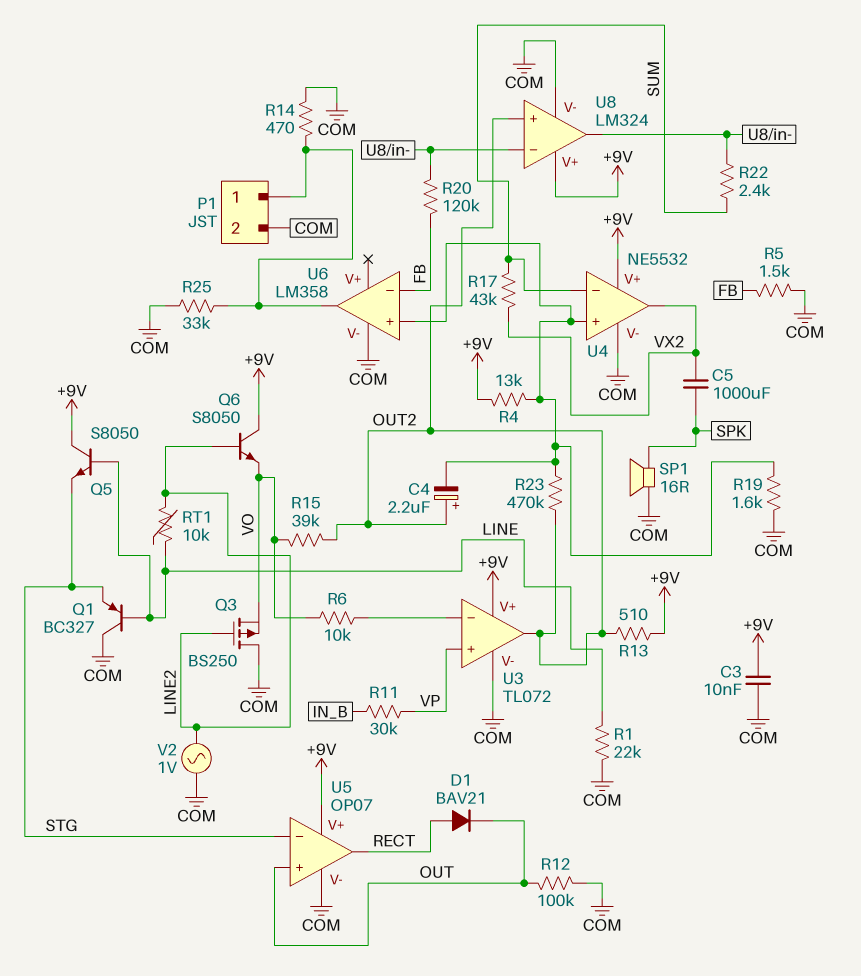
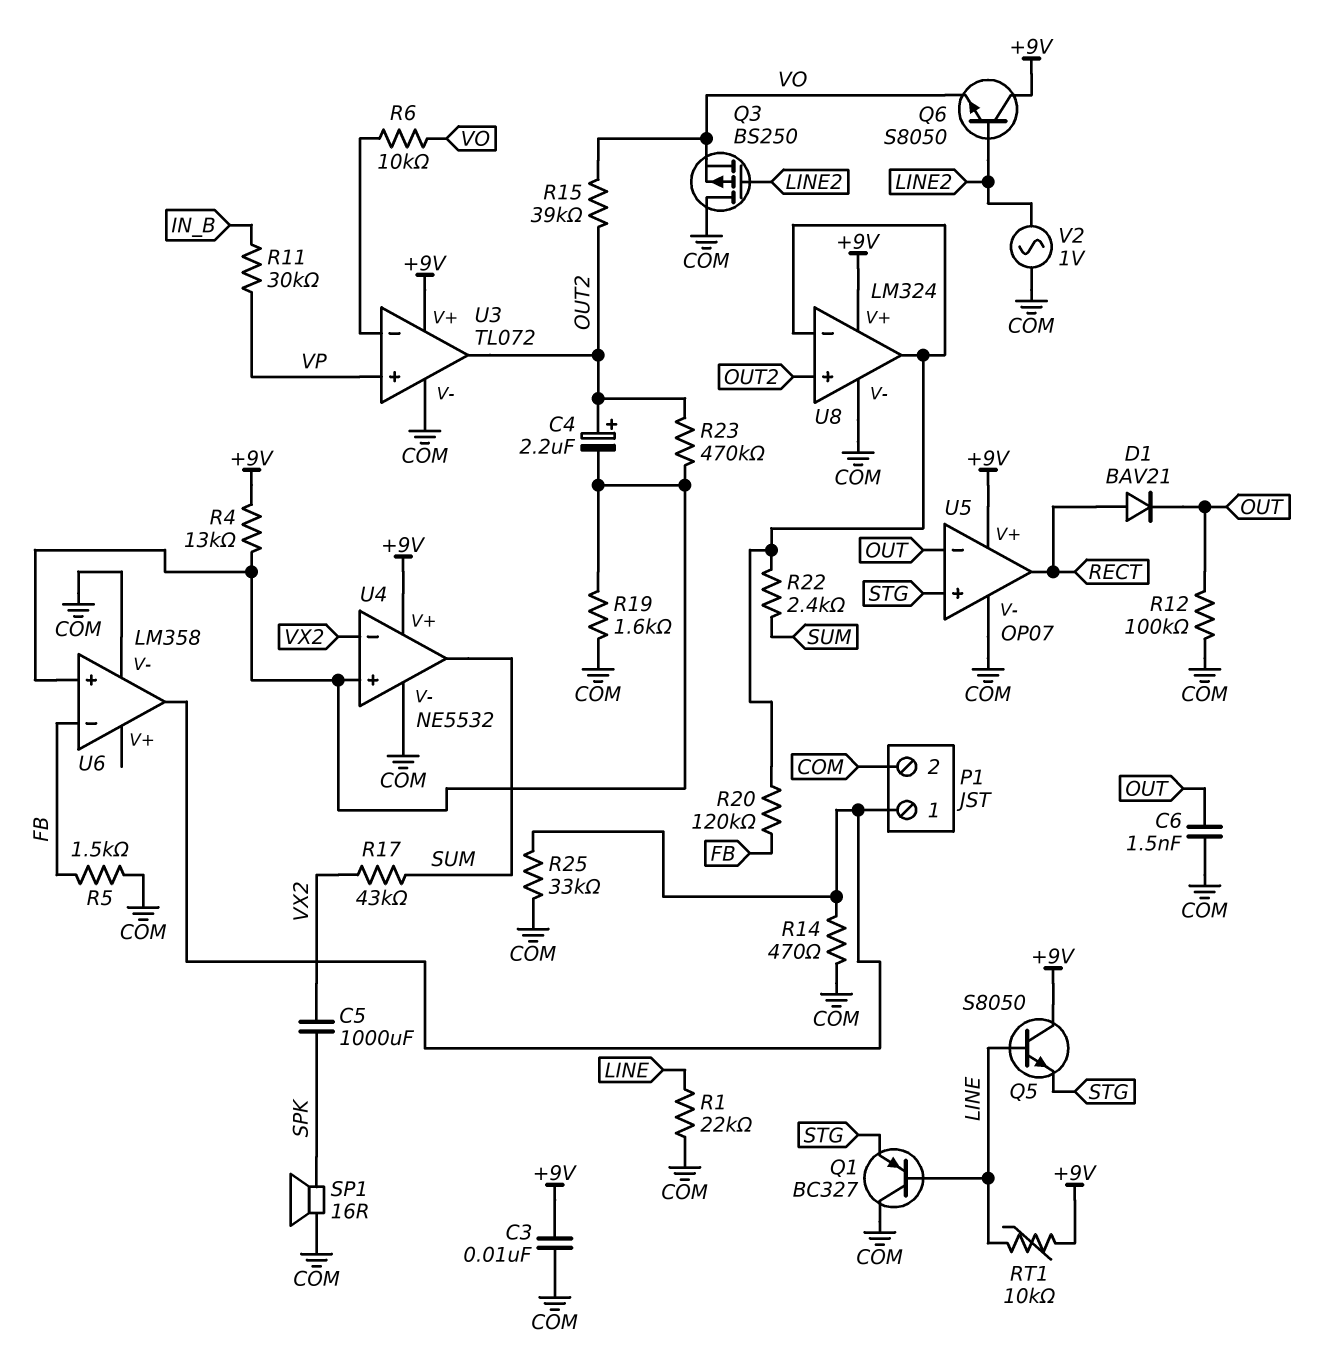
C6: none -> 1.5nF (COM, OUT)
R13: 510 (+9V, OUT2) -> none
RT1: 10k (LINE, LINE2) -> 10k (+9V, LINE)
U4 pin in-: SUM -> VX2
U4 pin out: VX2 -> SUM
U5 pin in+: OUT -> STG
U5 pin in-: STG -> OUT

